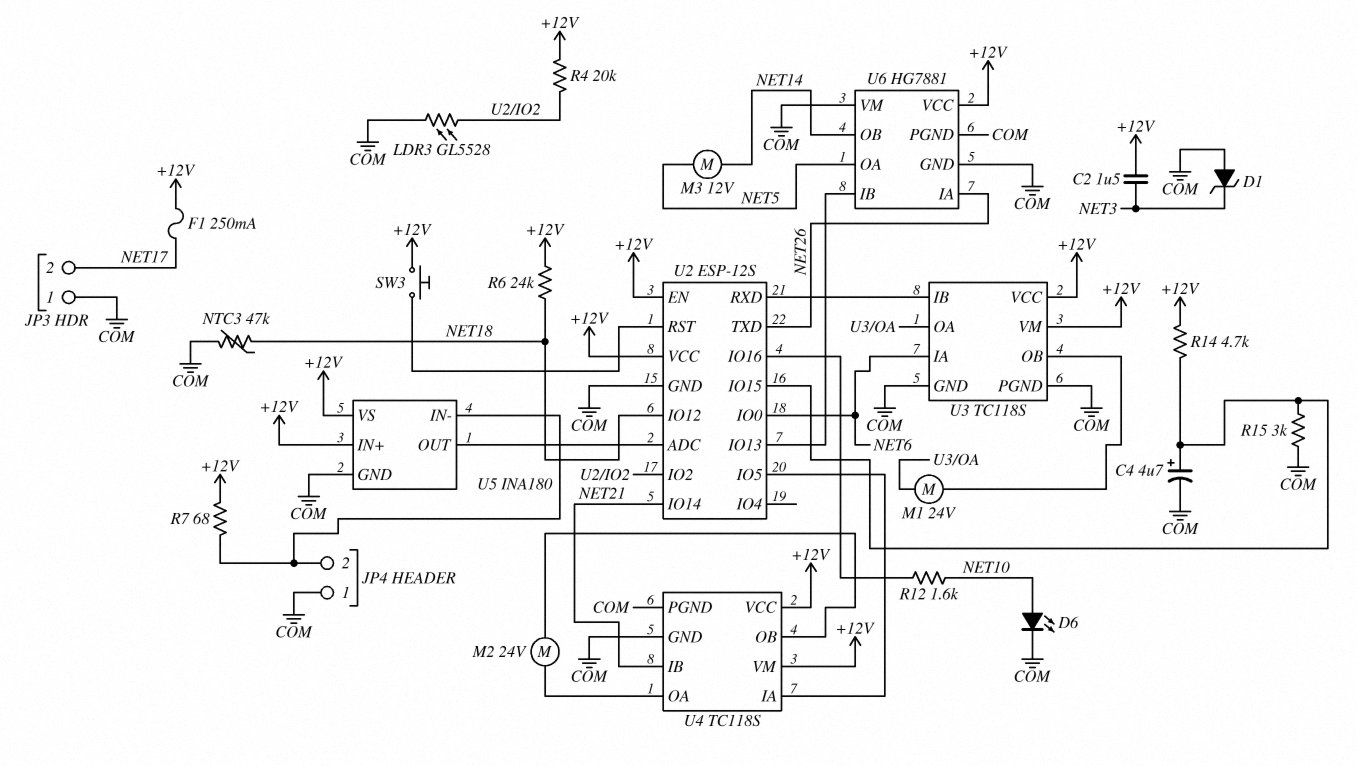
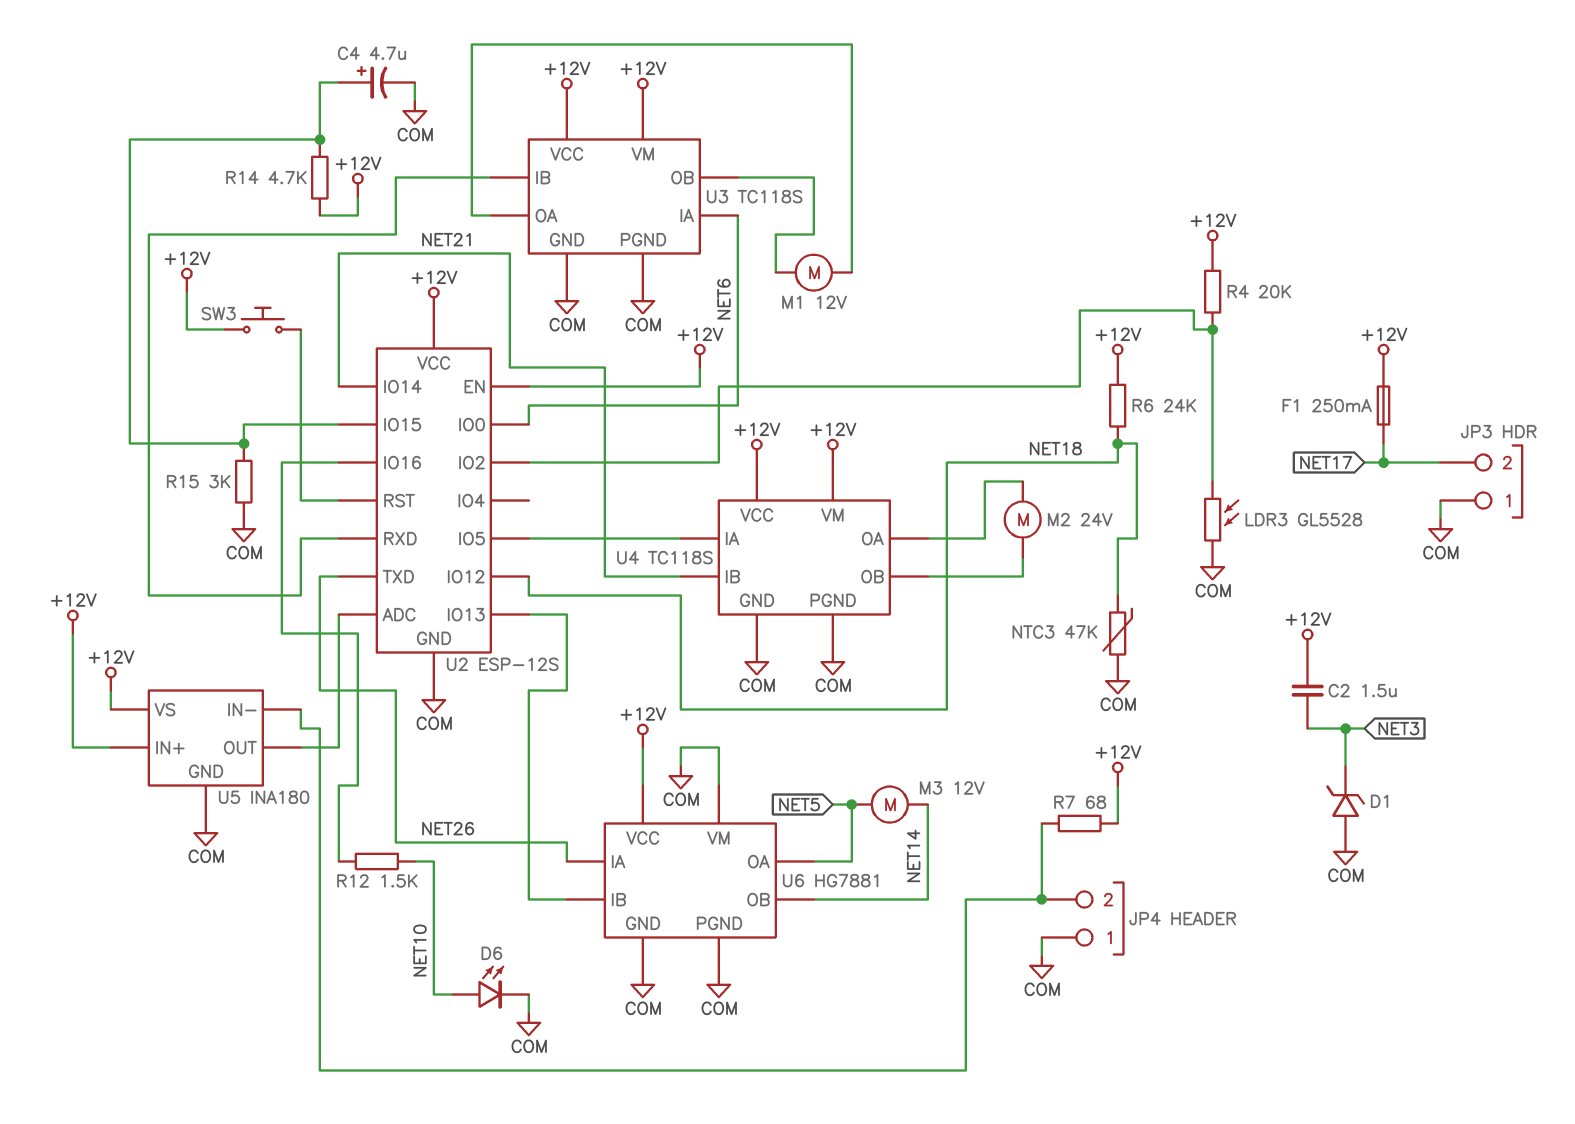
M1: motor 24V (U3/OA, U3/OB) -> motor 12V (U3/OA, U3/OB)
R12: 1.6k (NET10, U2/IO16) -> 1.5k (NET10, U2/IO16)

